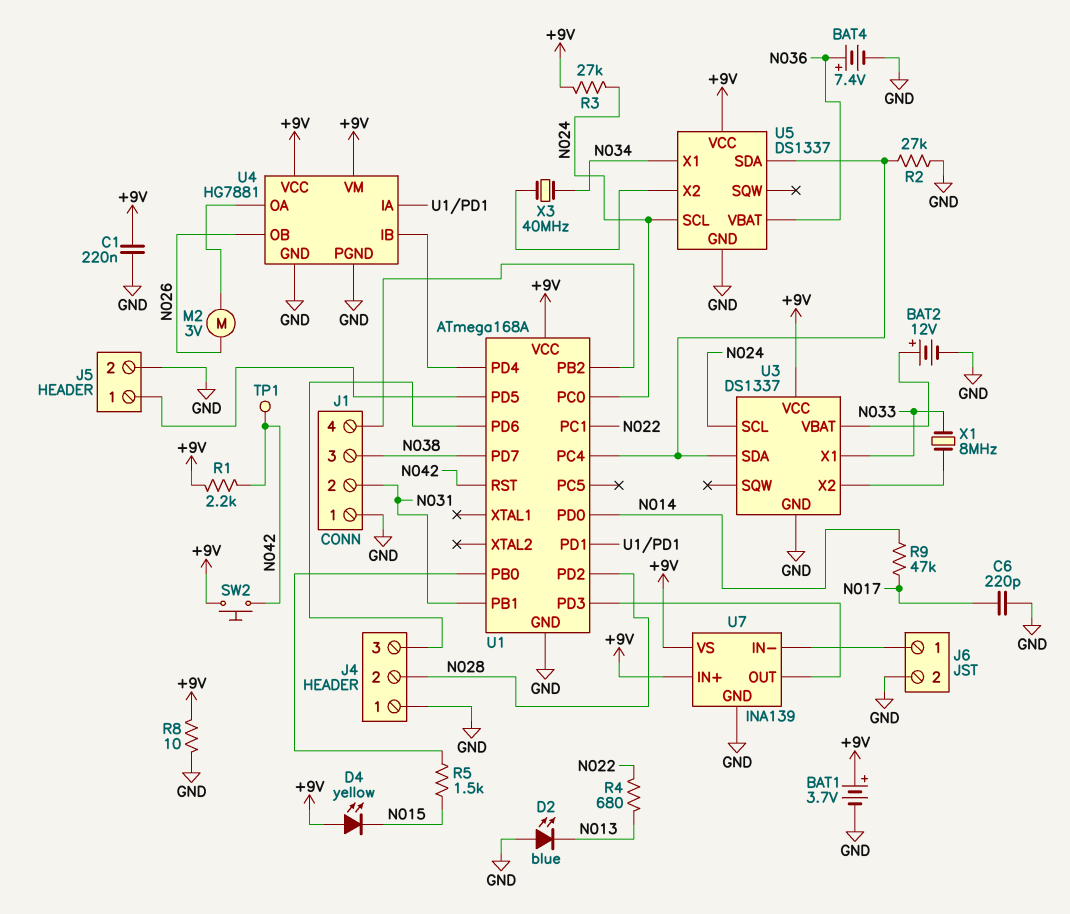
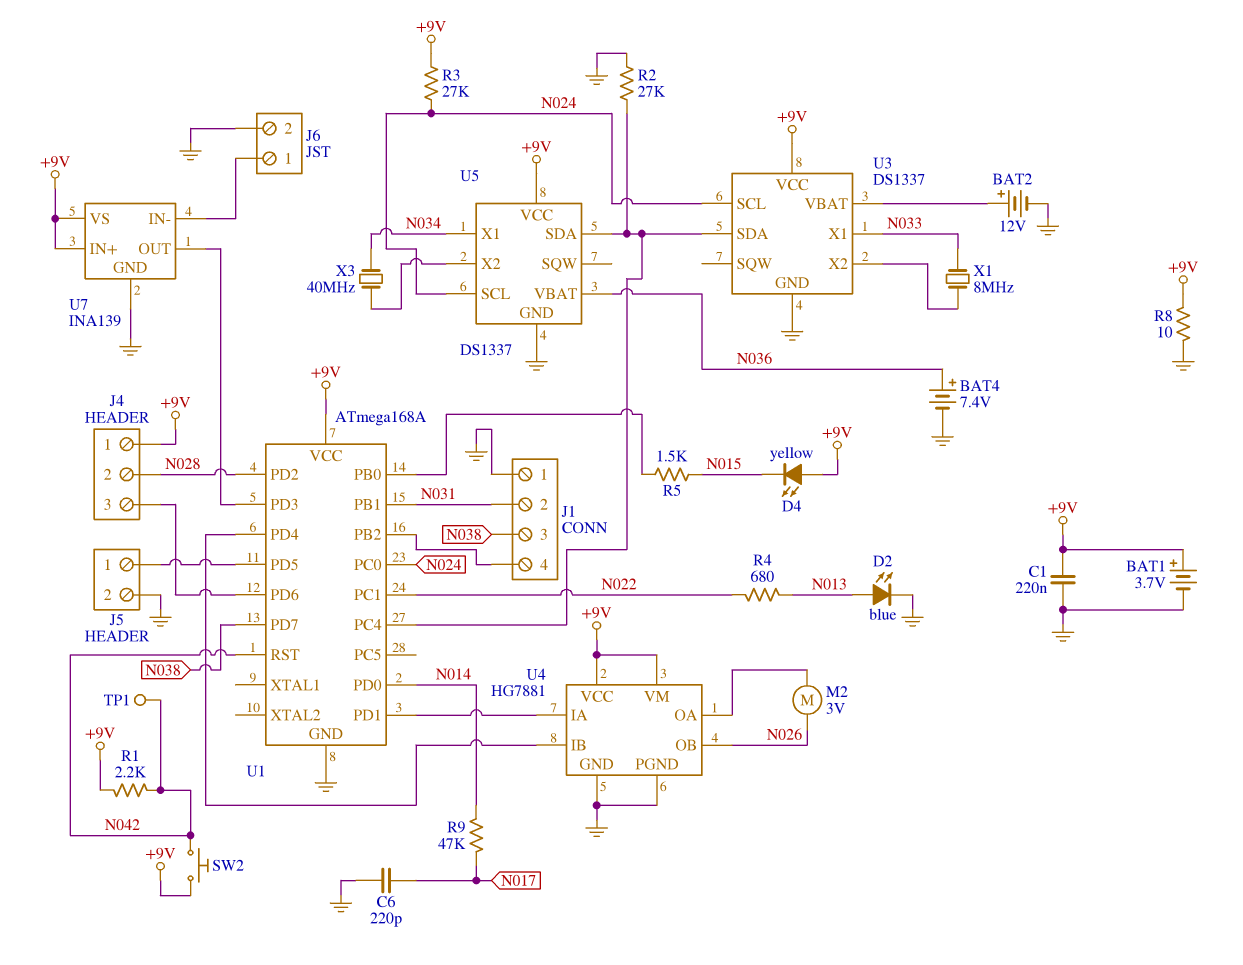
D2: LED blue (A GND, K N013) -> LED blue (A N013, K GND)
J4 pin 1: GND -> +9V

